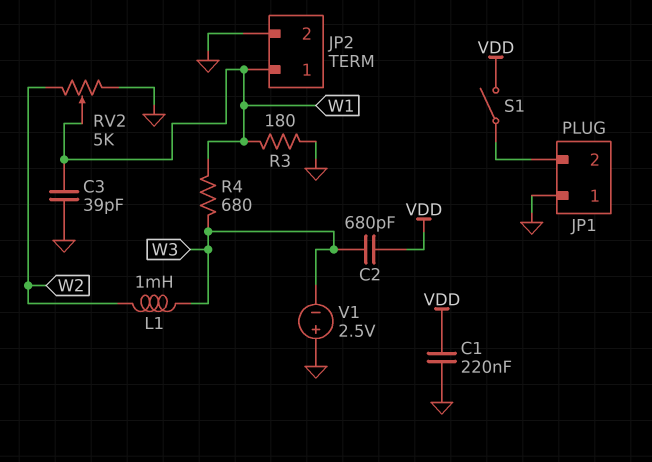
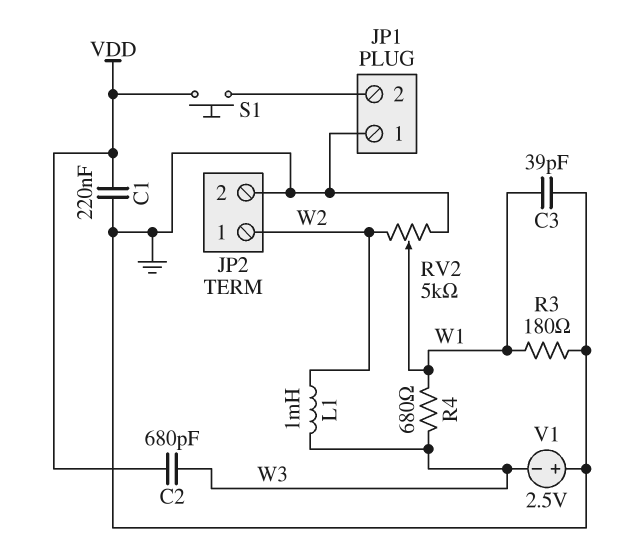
JP2 pin 1: W1 -> W2
S1: switch (JP1/2, VDD) -> button (JP1/2, VDD)

